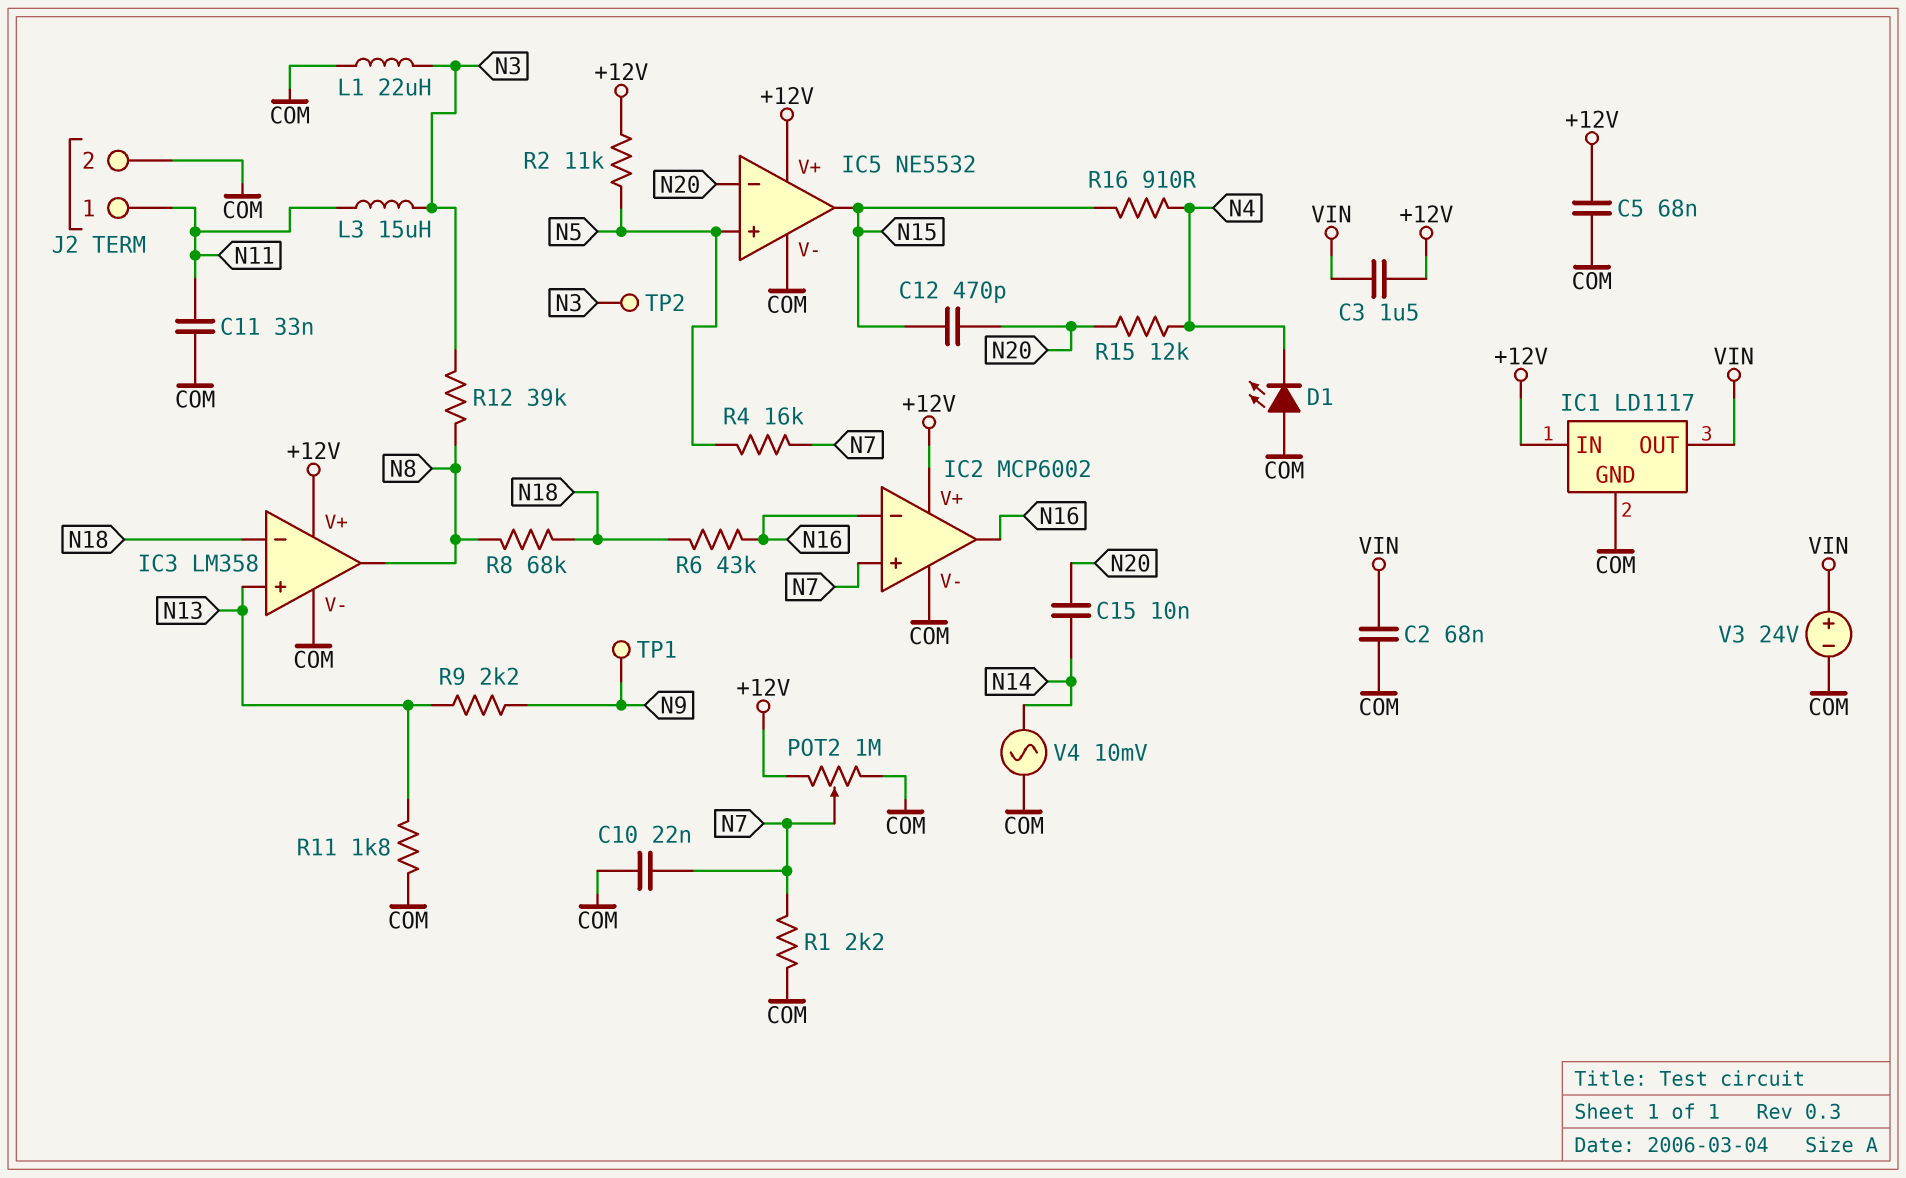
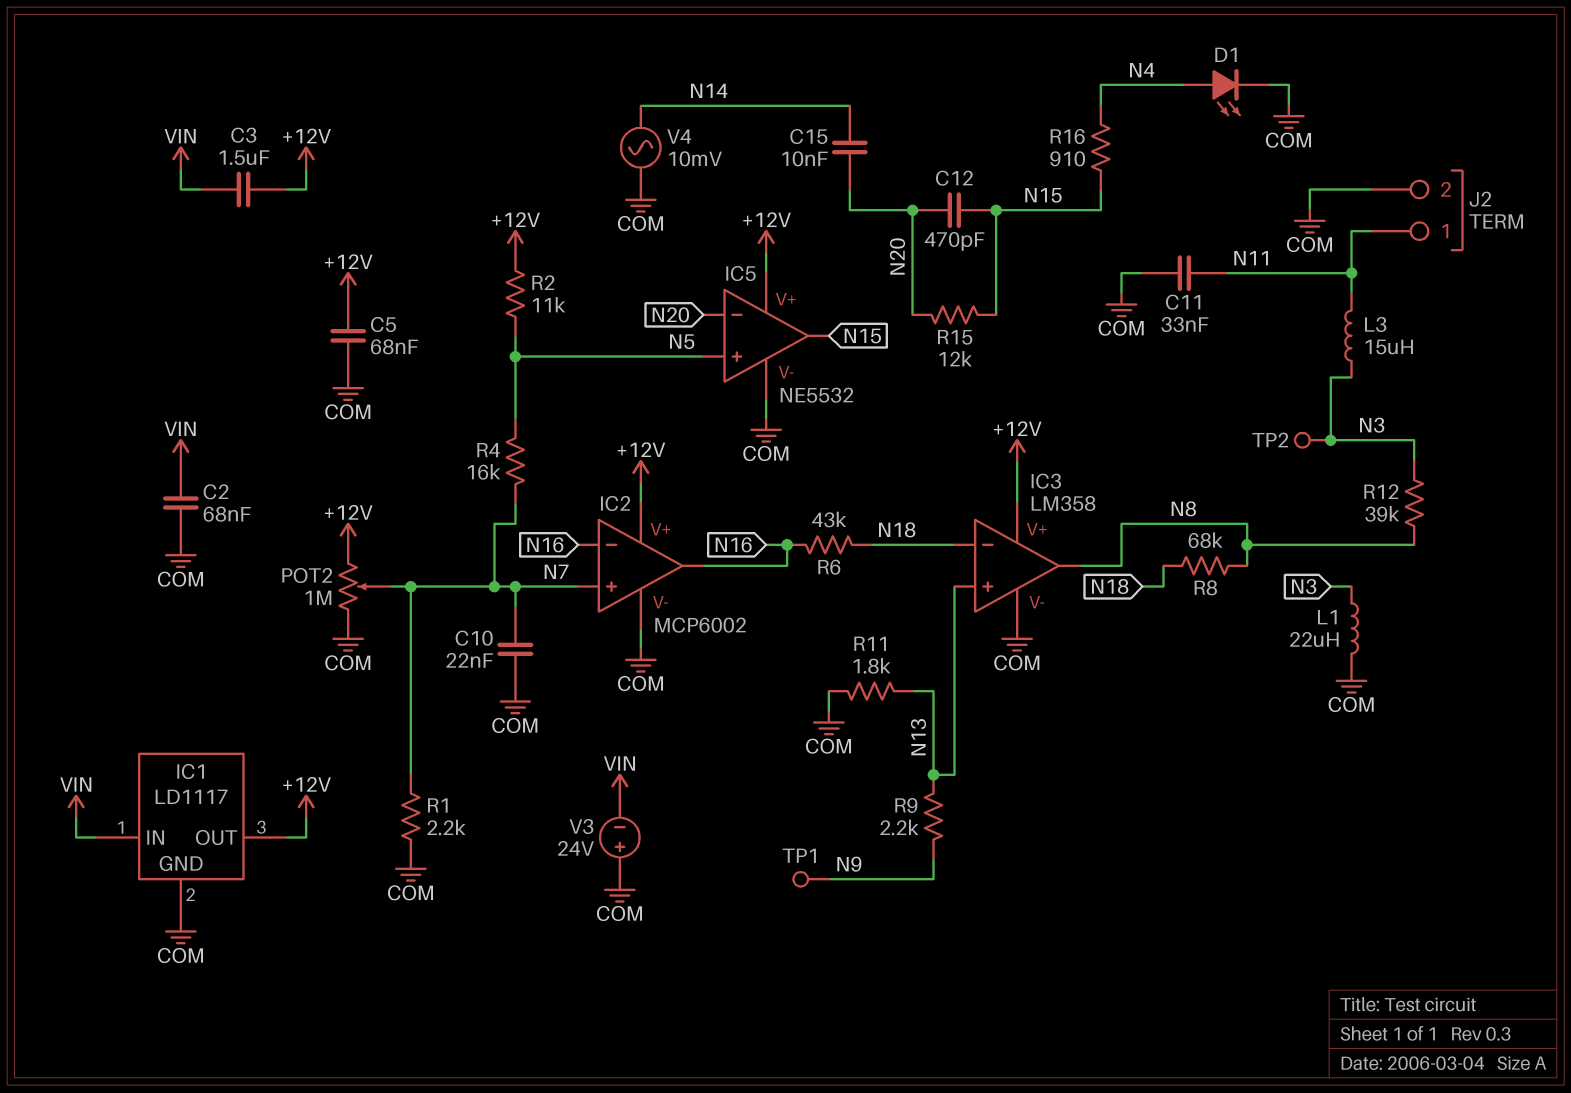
D1: LED (A COM, K N4) -> LED (A N4, K COM)
IC1 pin IN: +12V -> VIN
IC1 pin OUT: VIN -> +12V
R15: 12k (N4, N20) -> 12k (N15, N20)
V3: 24V (plus VIN, minus COM) -> 24V (plus COM, minus VIN)

